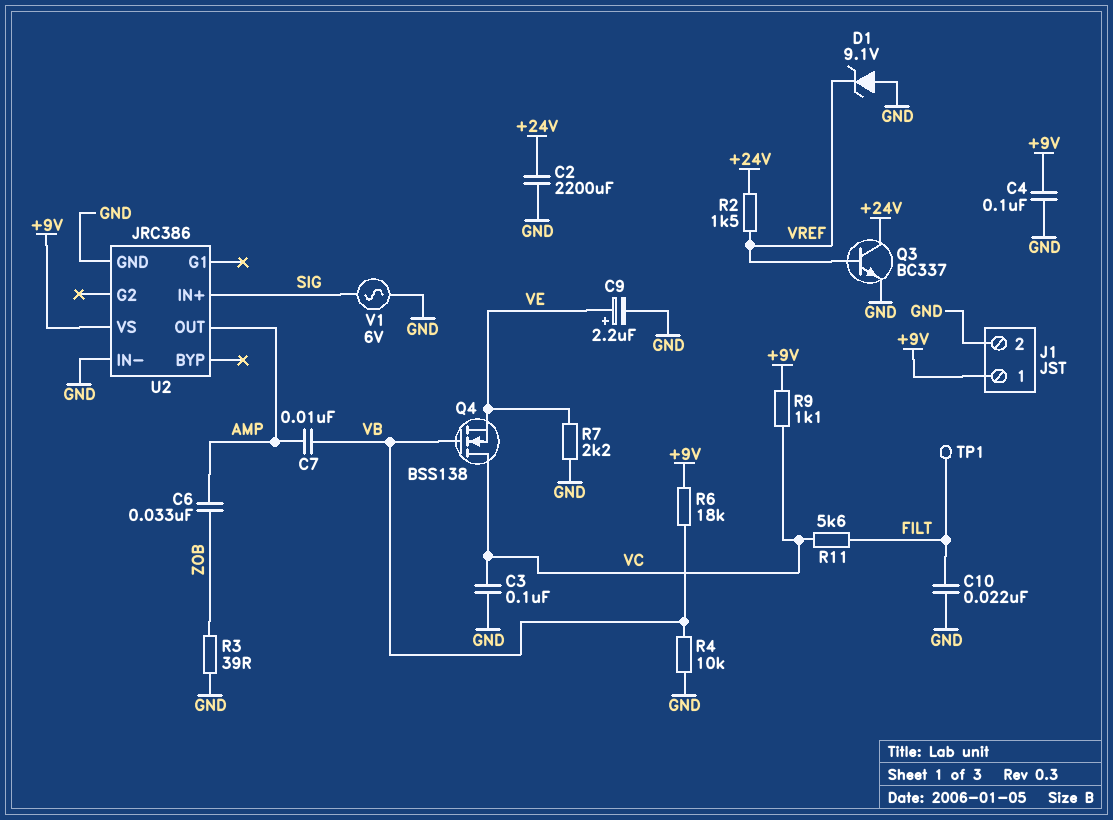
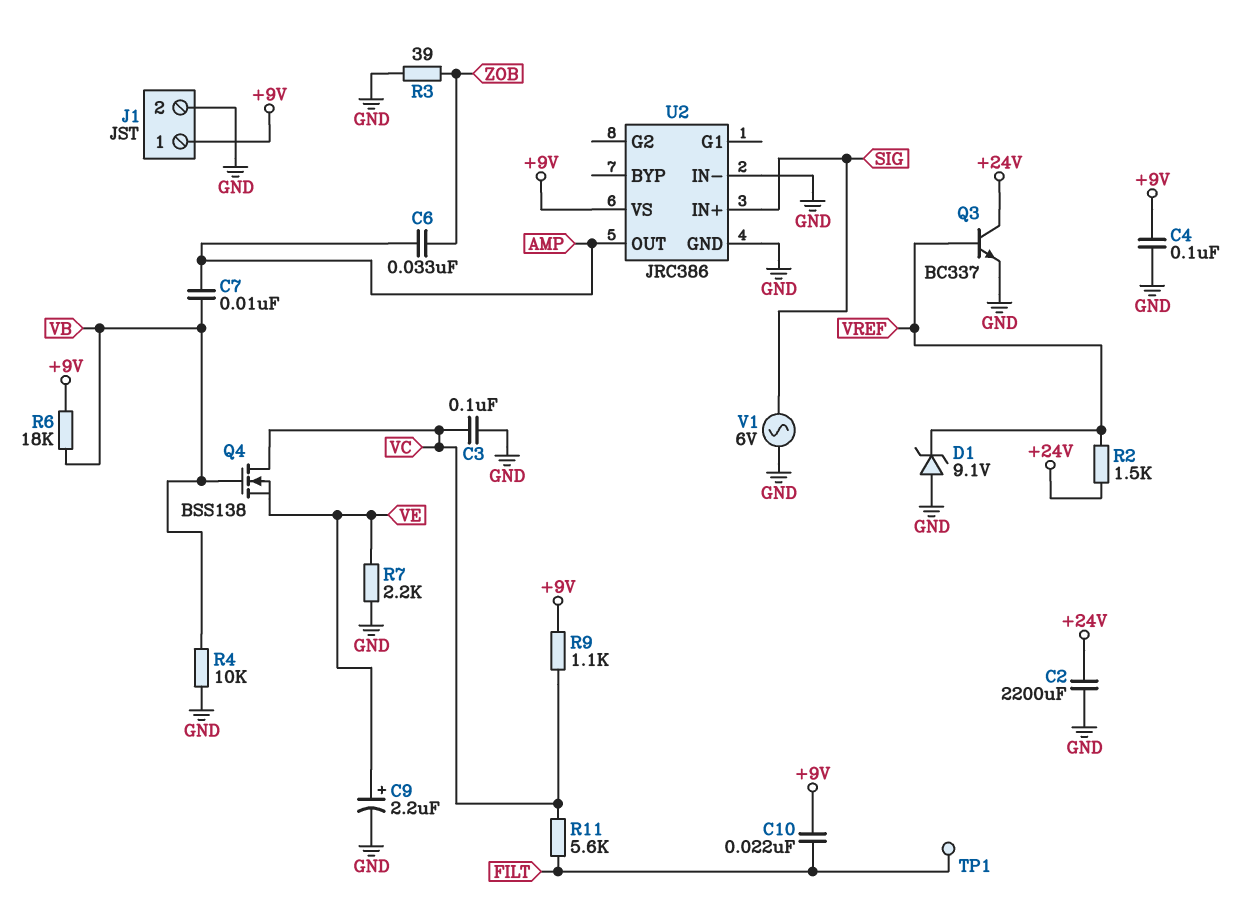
C10: 22nF (FILT, GND) -> 22nF (+9V, FILT)

